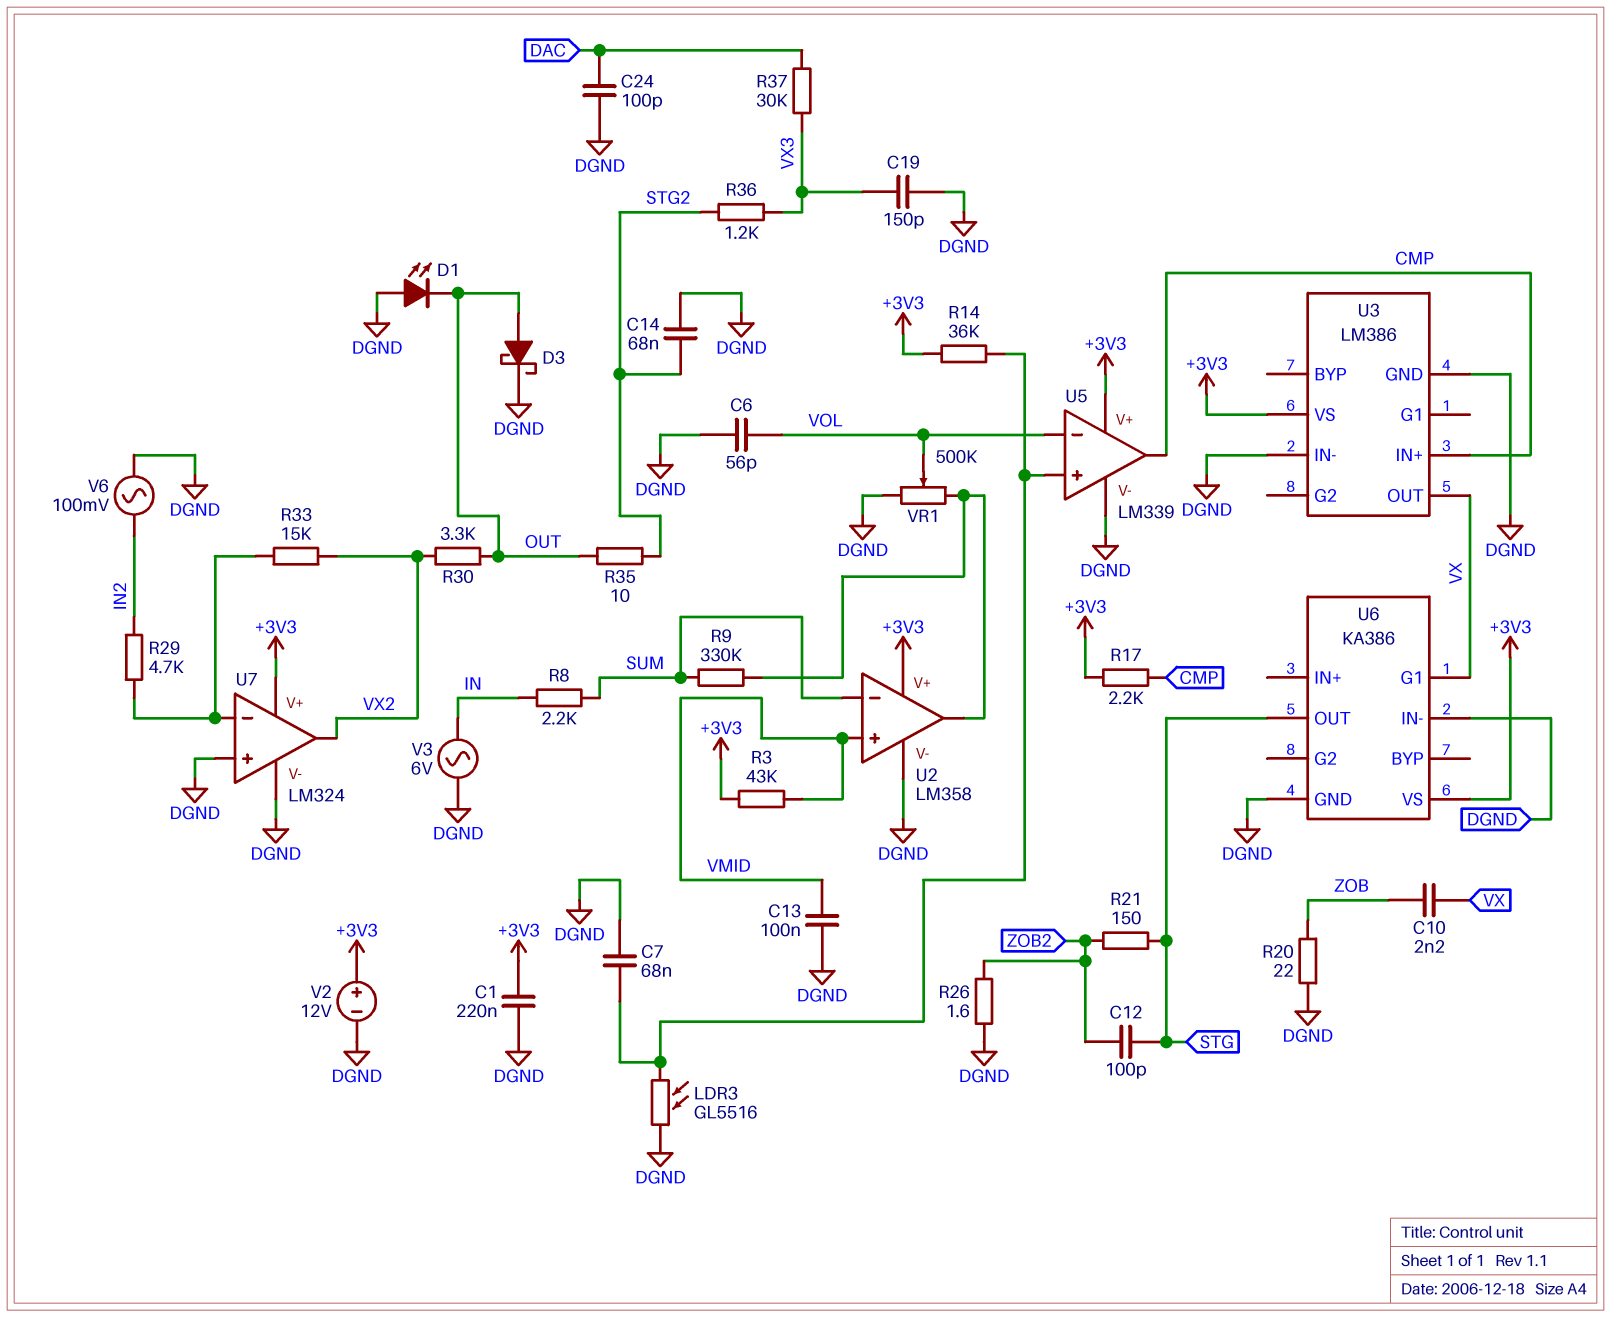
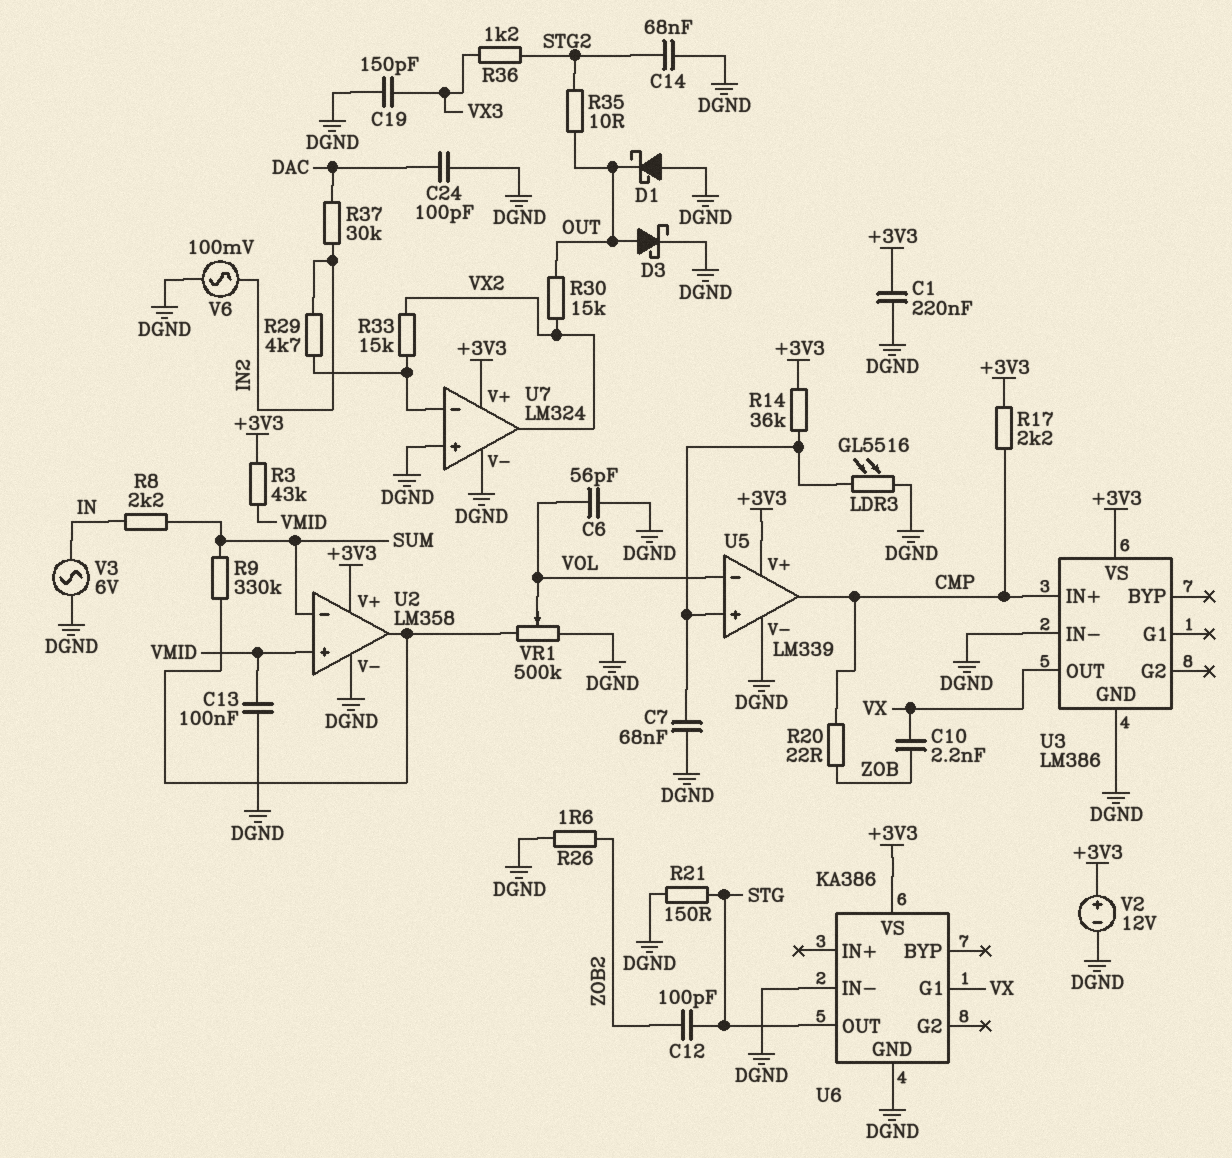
D1: LED (A DGND, K OUT) -> schottky (A DGND, K OUT)
R20: 22 (DGND, ZOB) -> 22 (CMP, ZOB)
R21: 150 (STG, ZOB2) -> 150 (DGND, STG)
R30: 3.3k (OUT, VX2) -> 15k (OUT, VX2)
R37: 30k (DAC, VX3) -> 30k (DAC, IN2)

